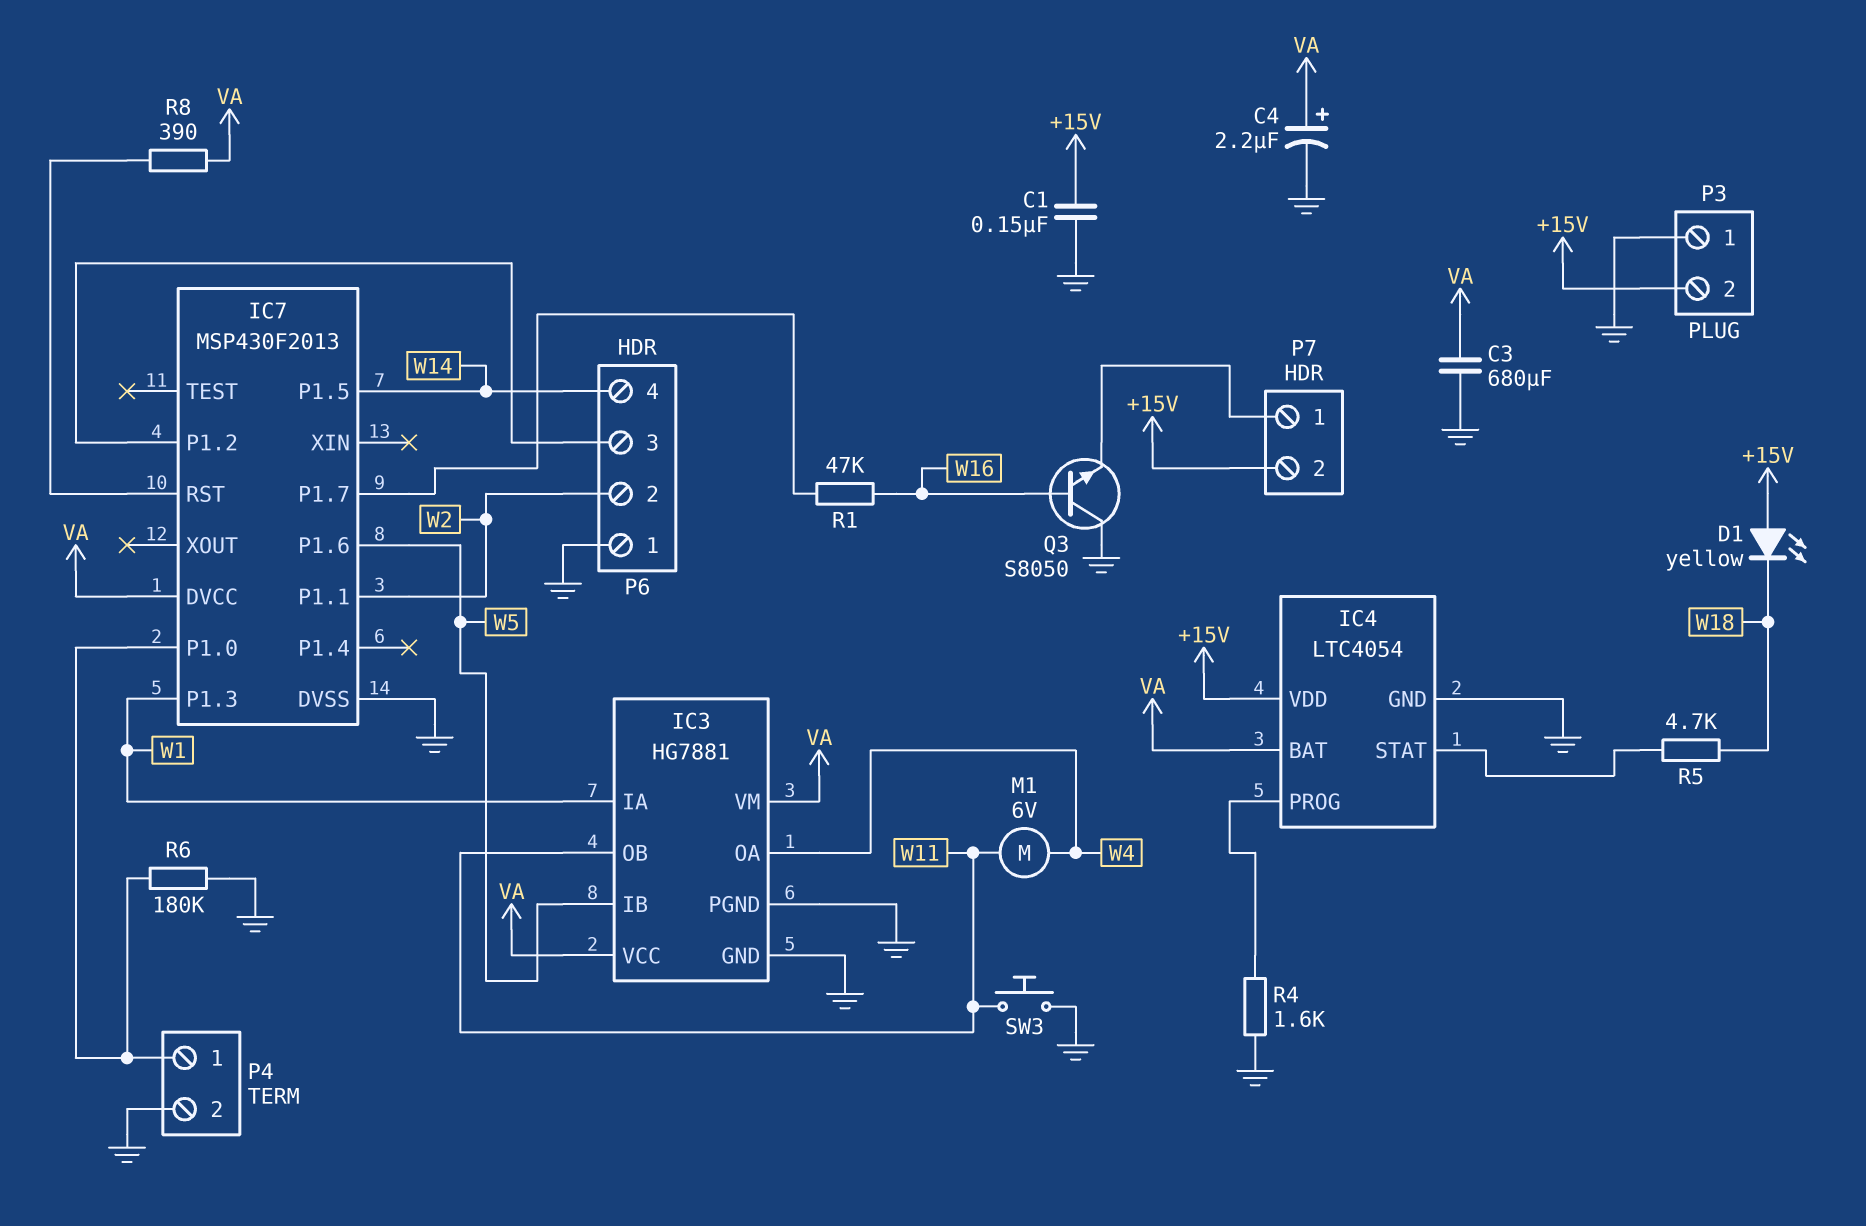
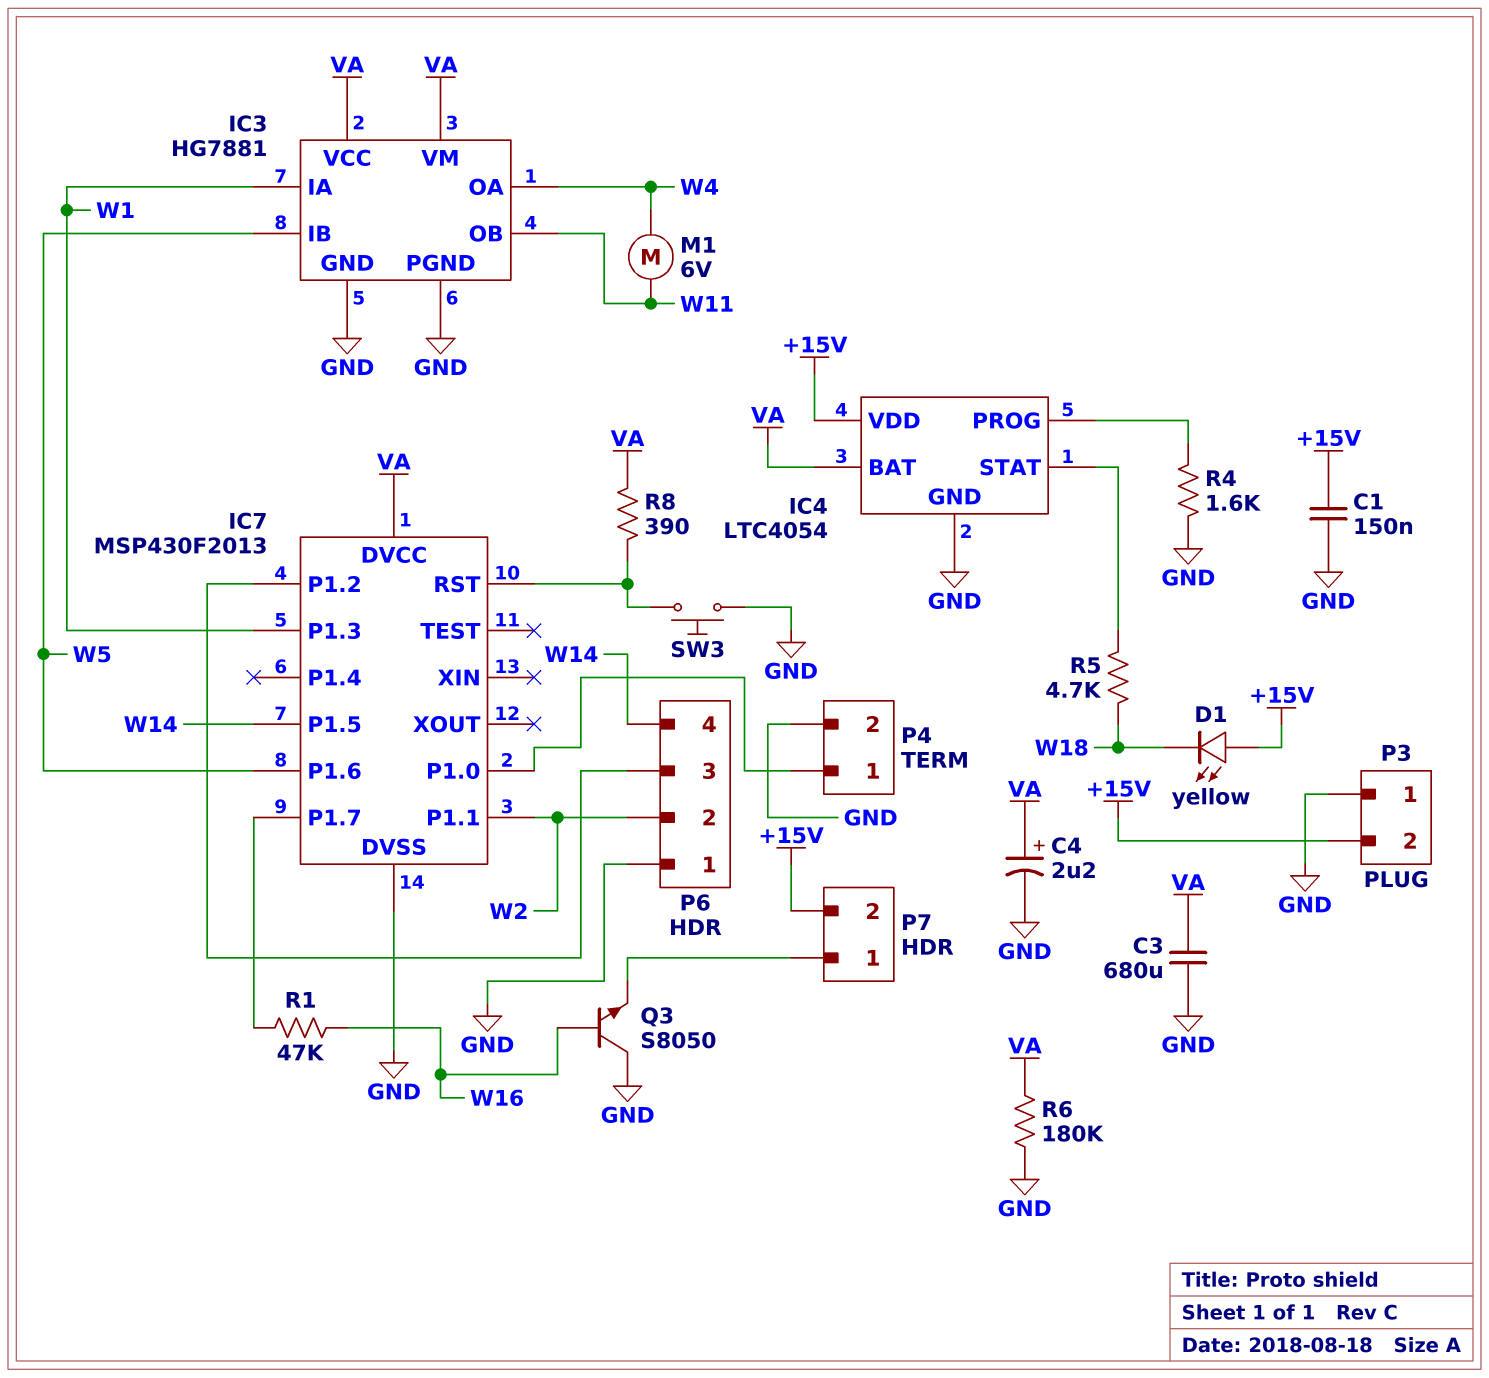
R6: 180k (GND, IC7/P1.0) -> 180k (GND, VA)
SW3: button (GND, W11) -> button (GND, IC7/RST)

